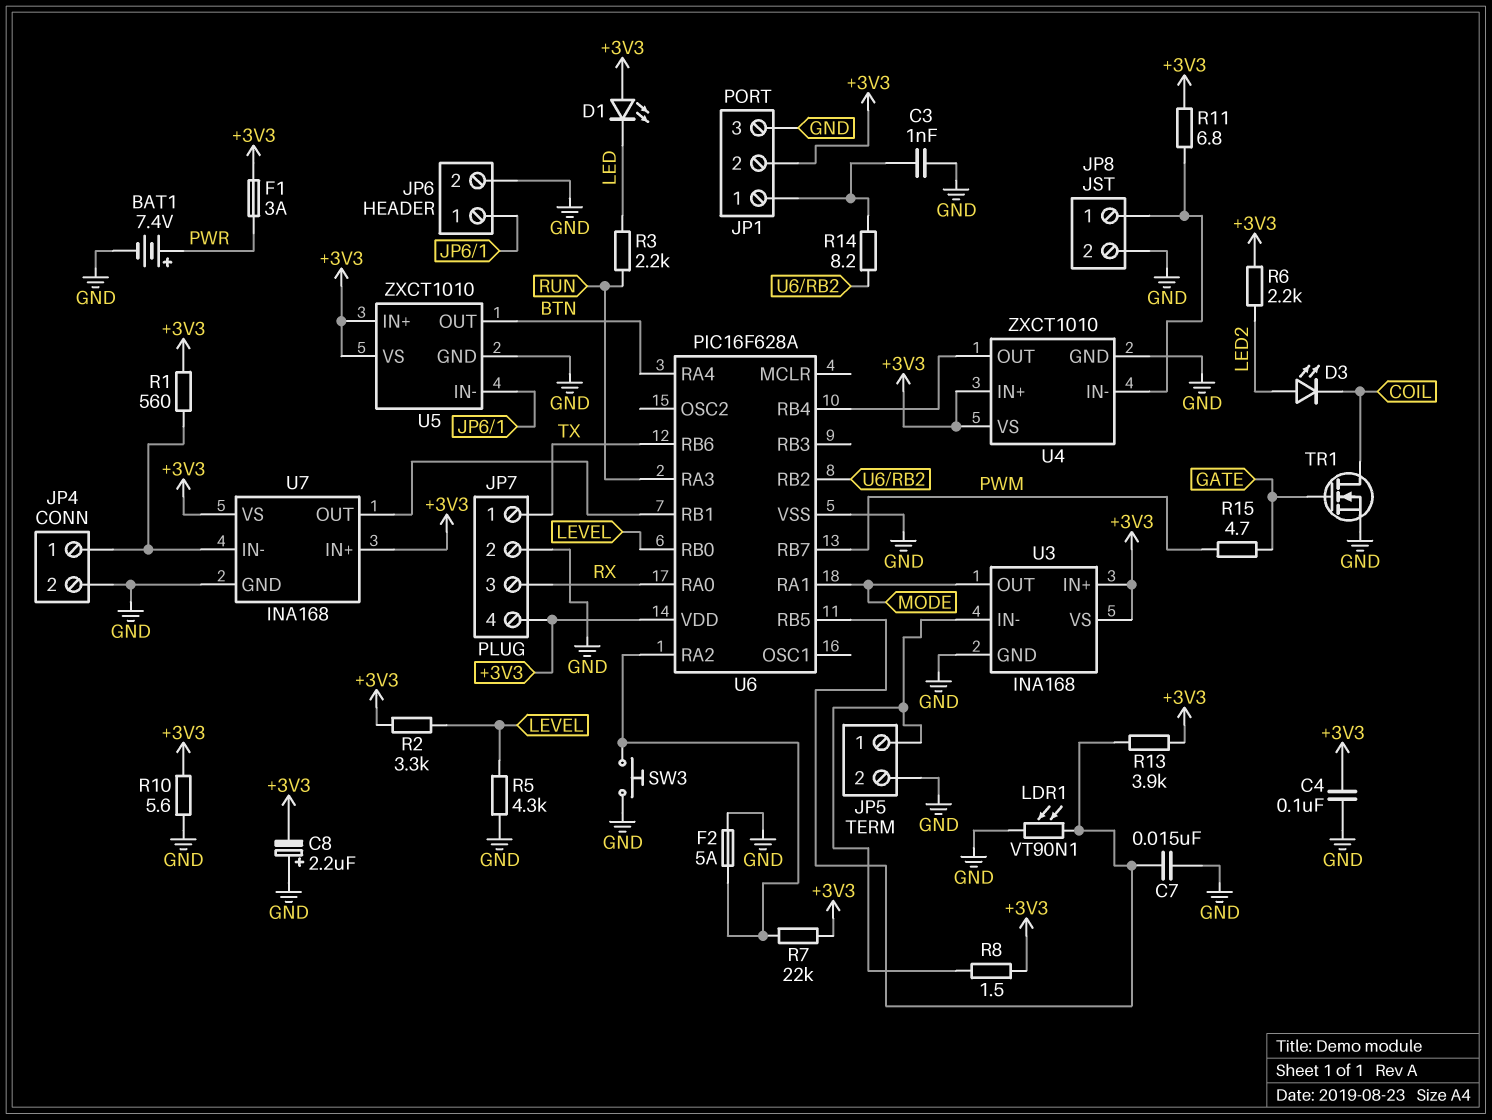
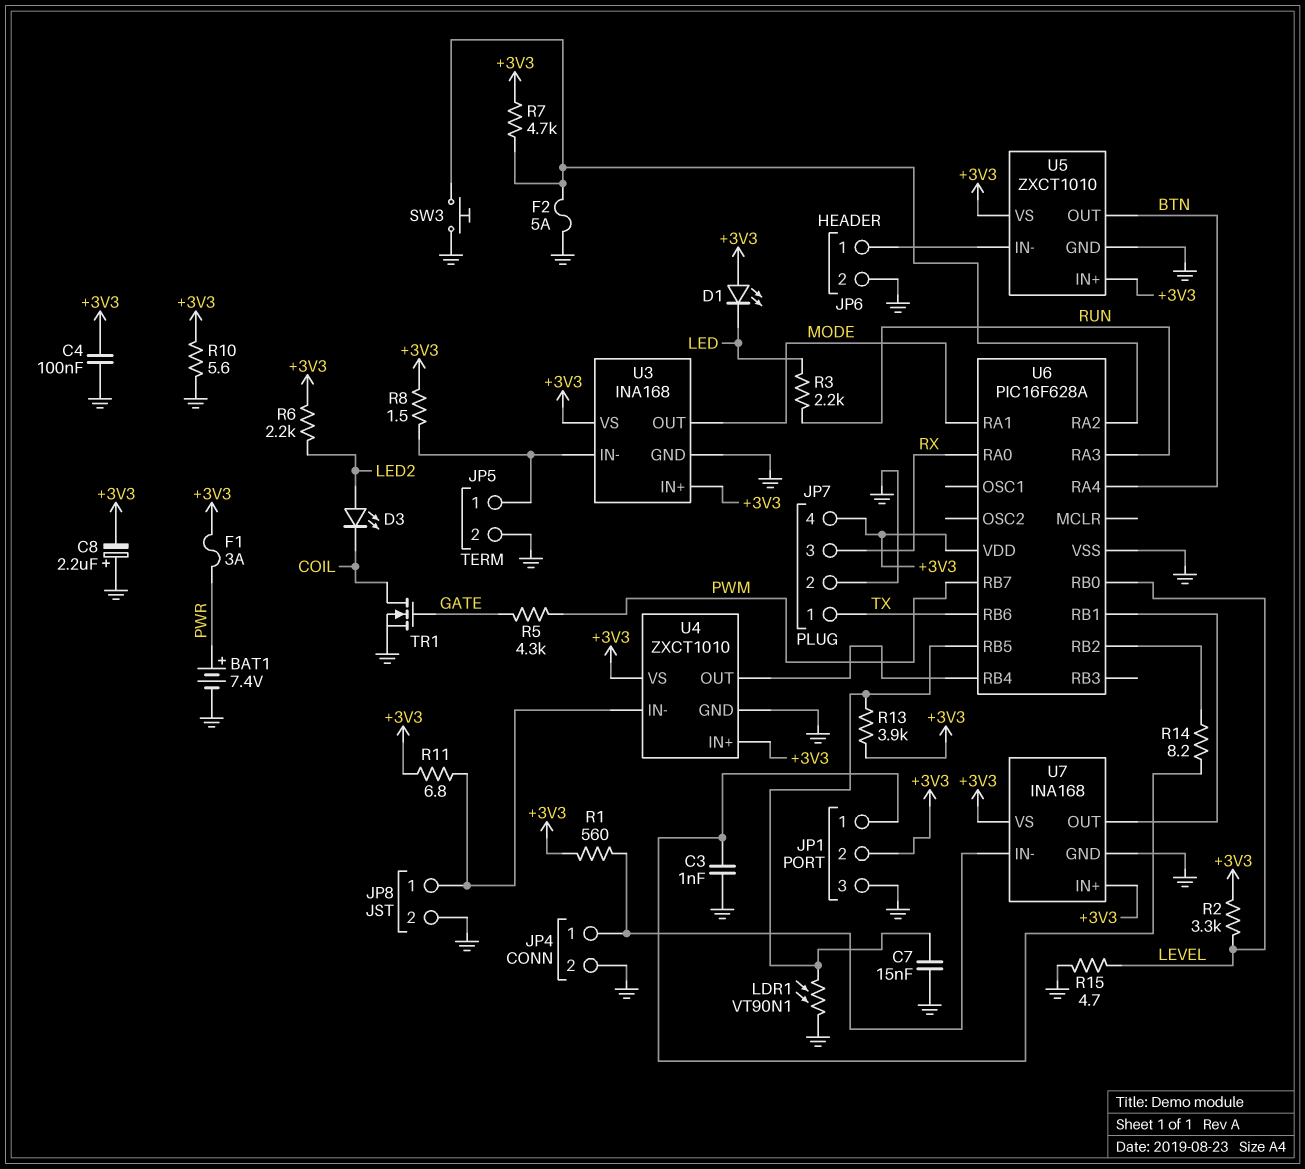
R5: 4.3k (GND, LEVEL) -> 4.3k (GATE, PWM)
R7: 22k (+3V3, U6/RA2) -> 4.7k (+3V3, U6/RA2)
R15: 4.7 (GATE, PWM) -> 4.7 (GND, LEVEL)

